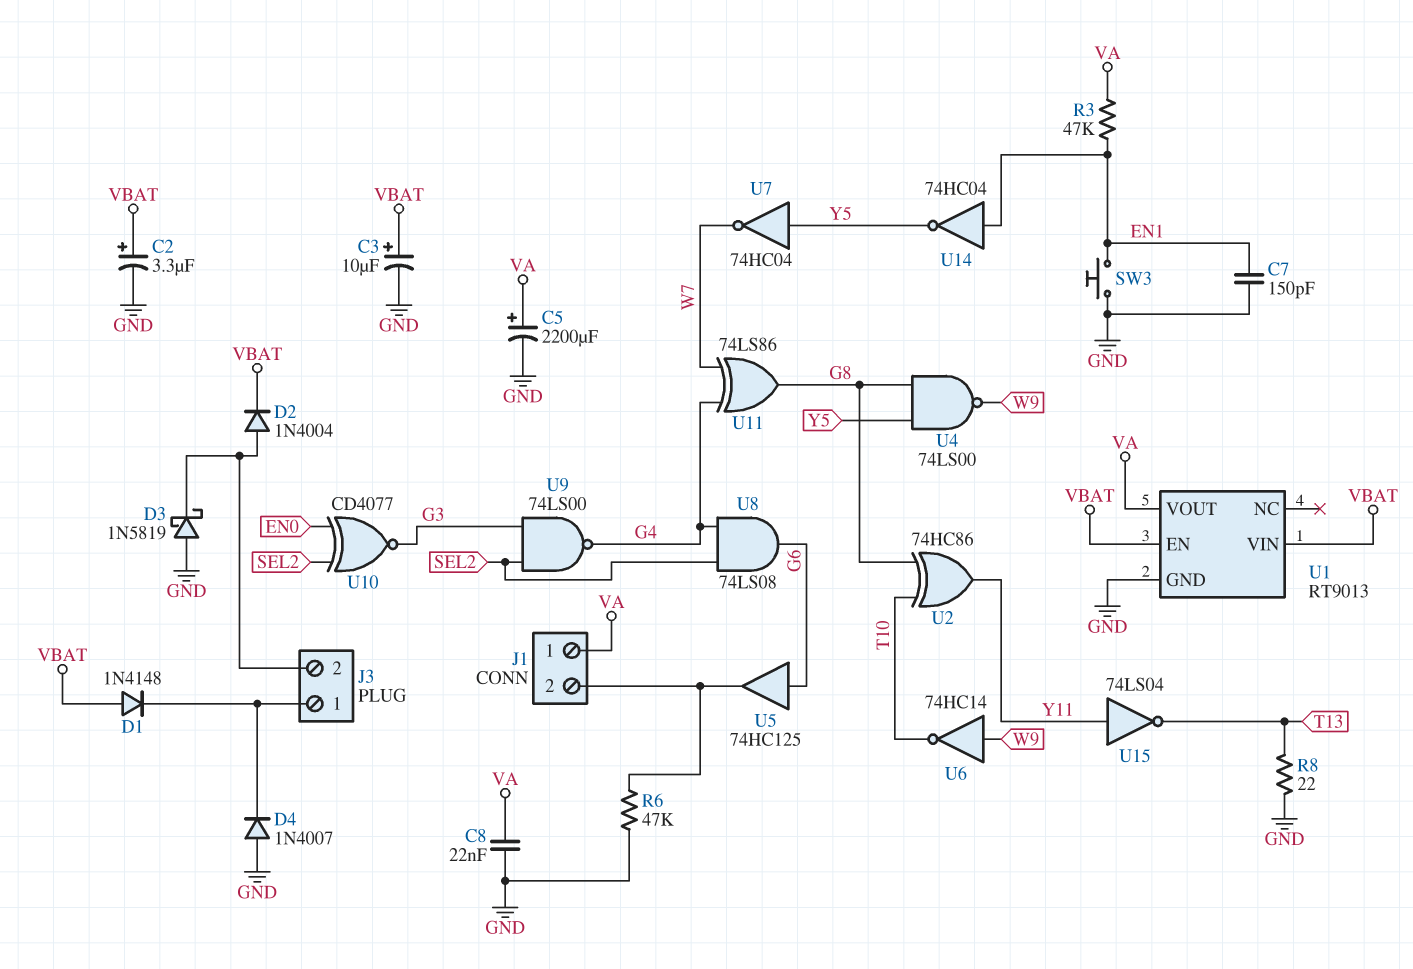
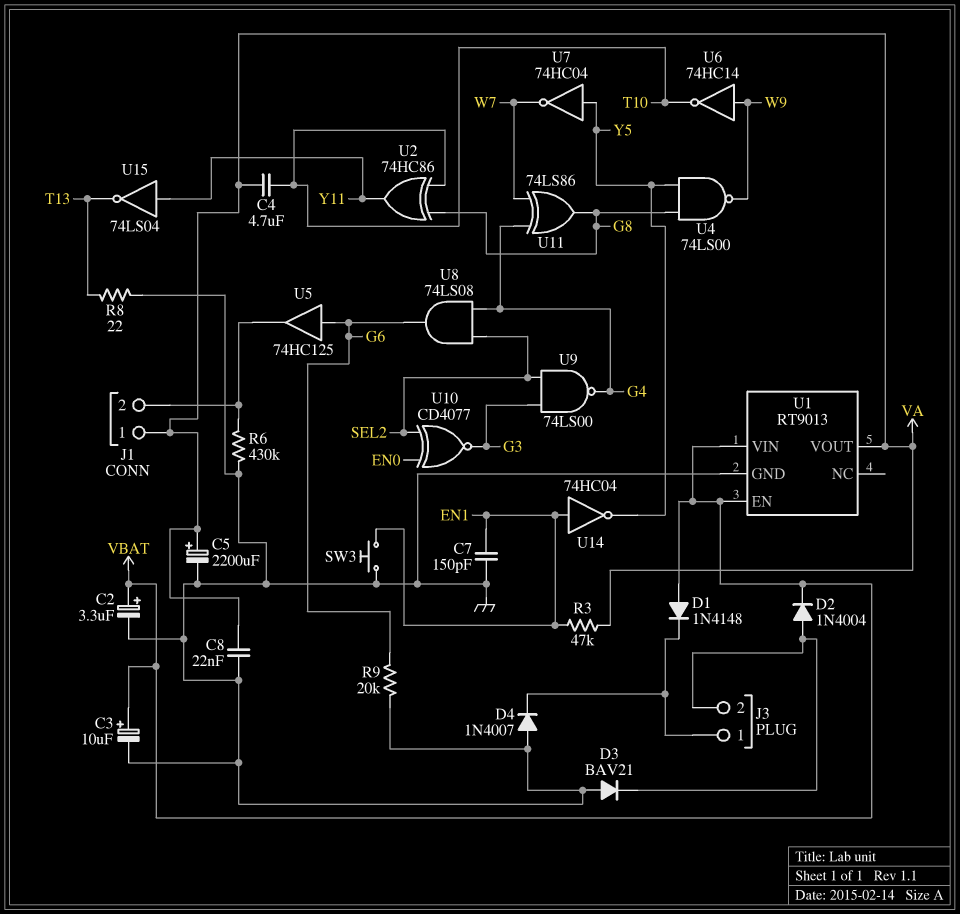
C4: none -> 4.7uF (T10, VA)
D3: schottky 1N5819 (A GND, K J3/2) -> diode BAV21 (A GND, K J3/2)
R6: 47k (GND, J1/2) -> 430k (GND, J1/2)
R9: none -> 20k (G6, GND)

